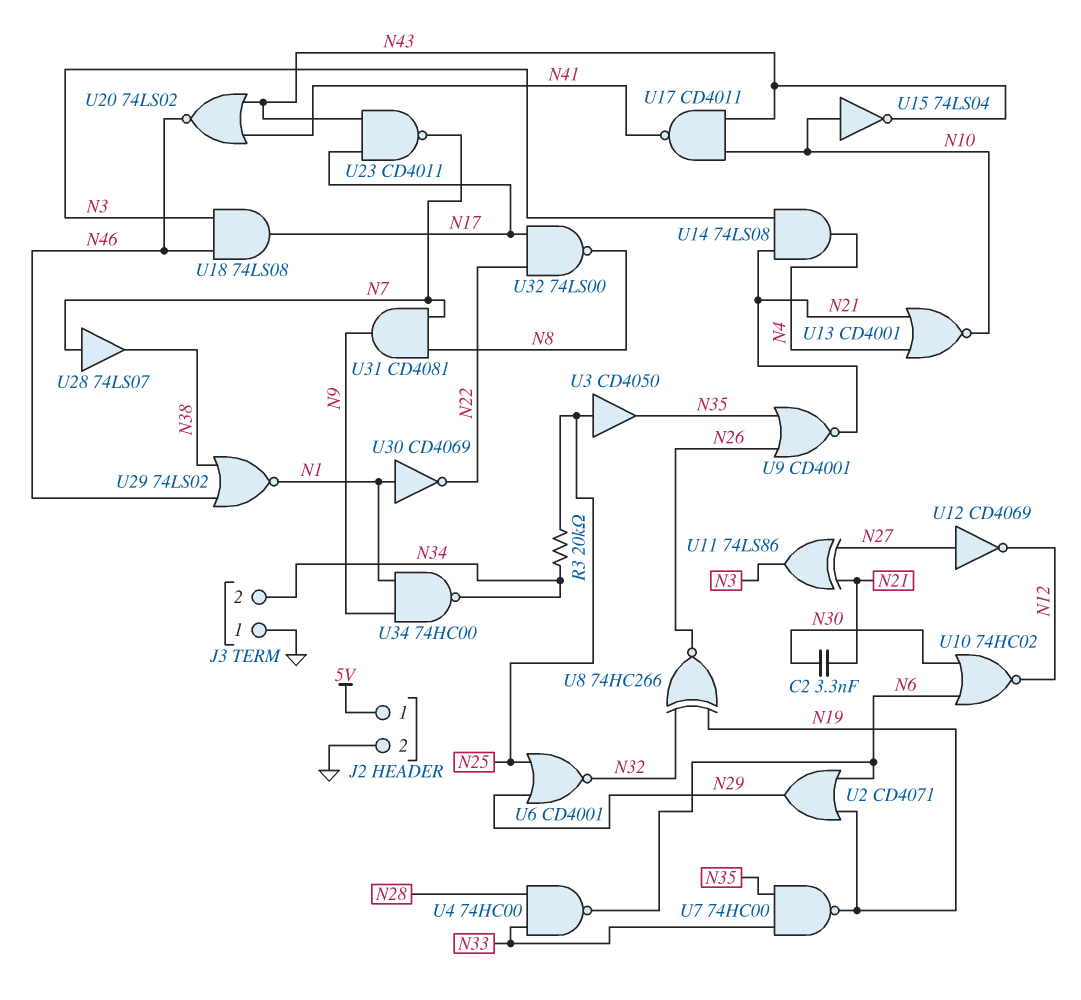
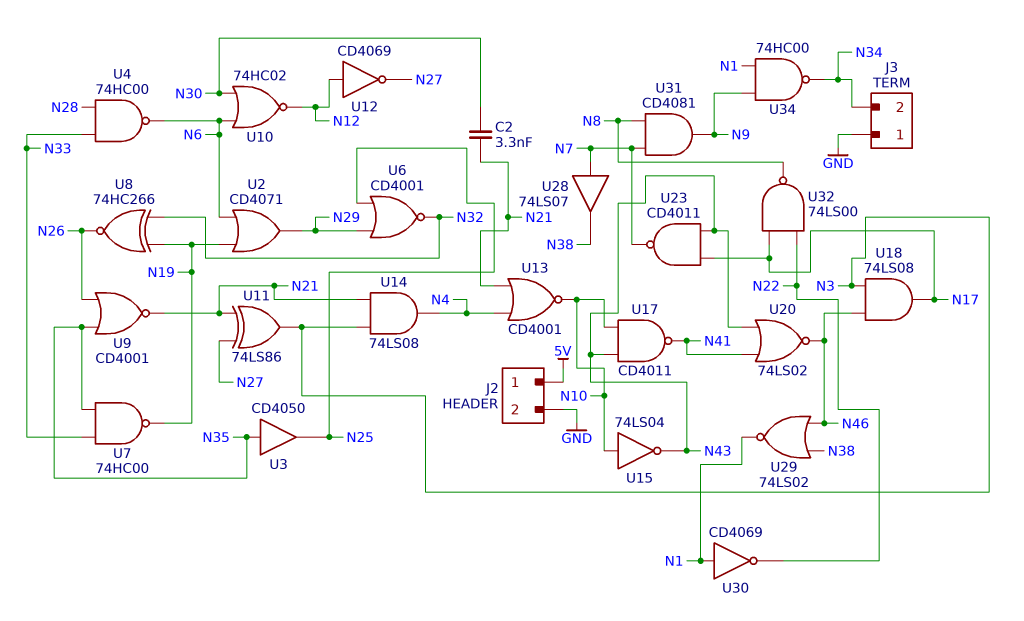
R3: 20k (N25, N34) -> none
U3: buffer CD4050 (in N25, out N35) -> buffer CD4050 (in N35, out N25)
U12: NOT CD4069 (in N27, out N12) -> NOT CD4069 (in N12, out N27)

